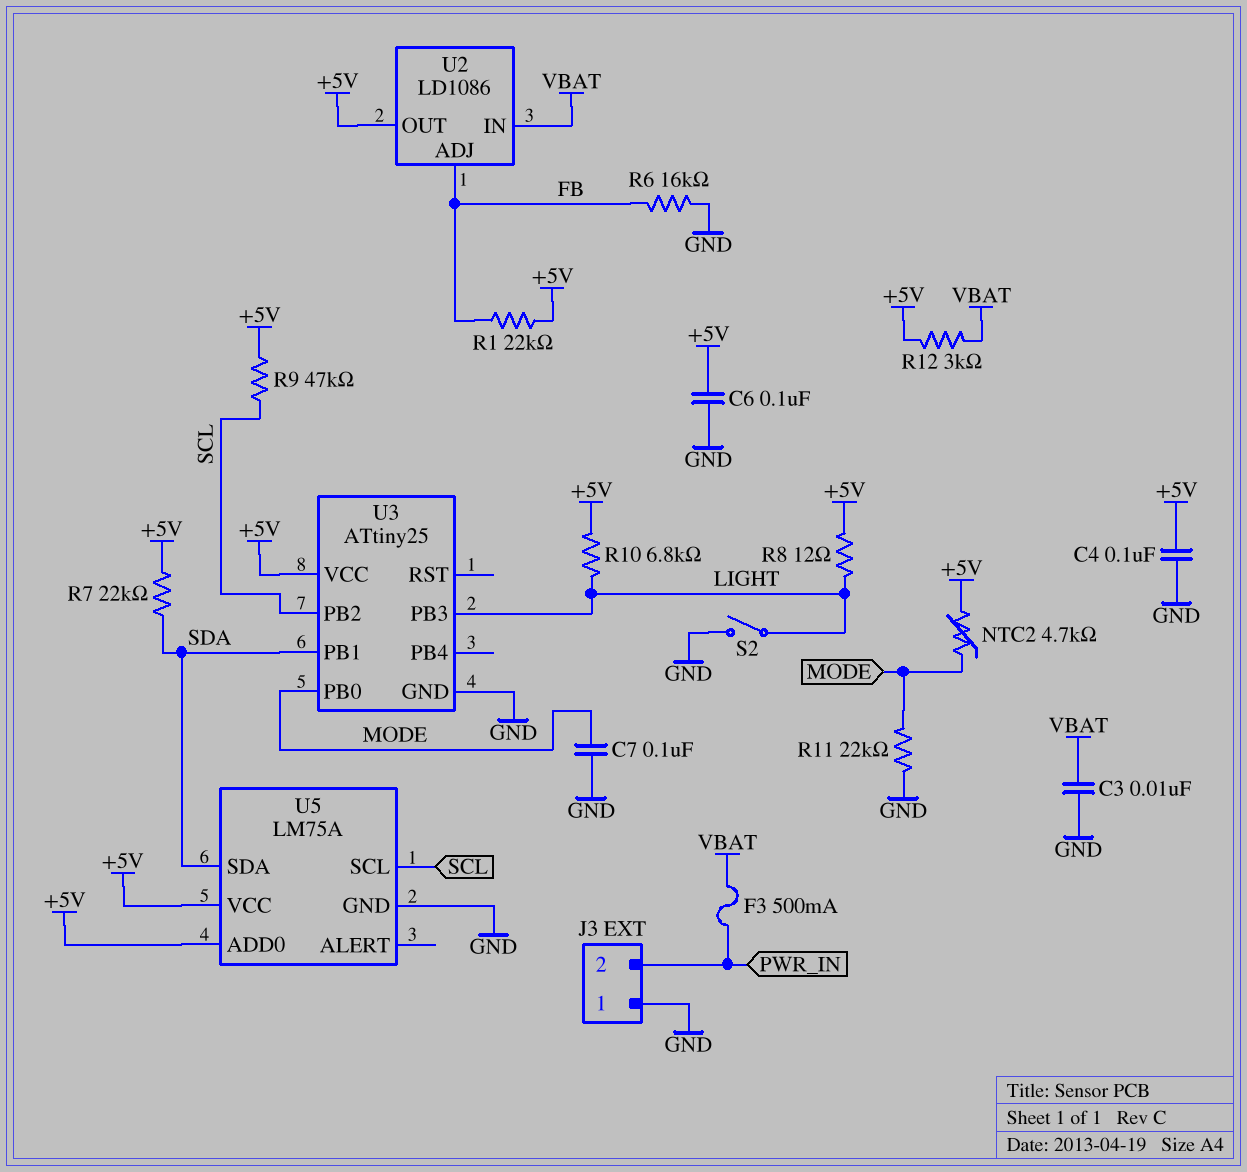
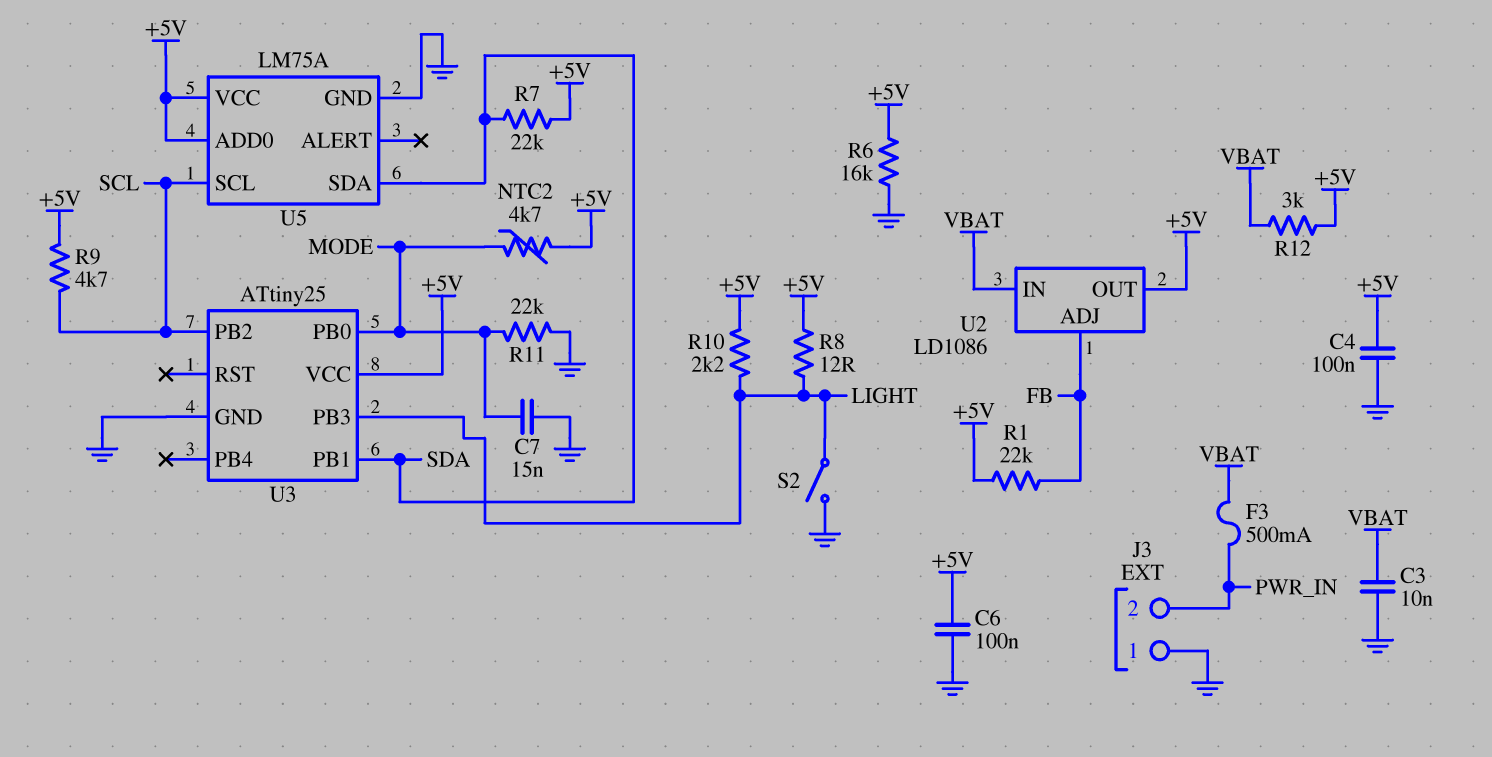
C7: 100nF (GND, MODE) -> 15nF (GND, MODE)
R6: 16k (FB, GND) -> 16k (+5V, GND)
R9: 47k (+5V, SCL) -> 4.7k (+5V, SCL)
R10: 6.8k (+5V, LIGHT) -> 2.2k (+5V, LIGHT)

